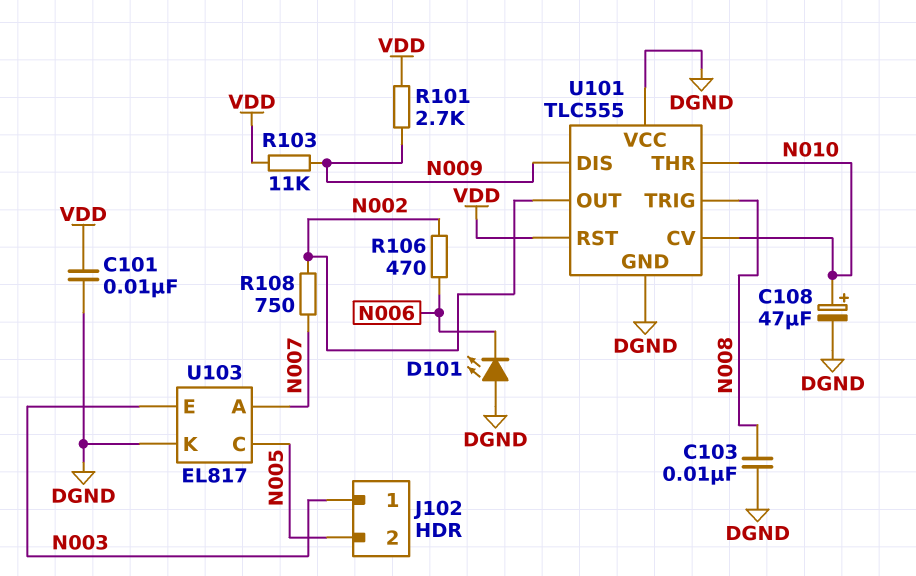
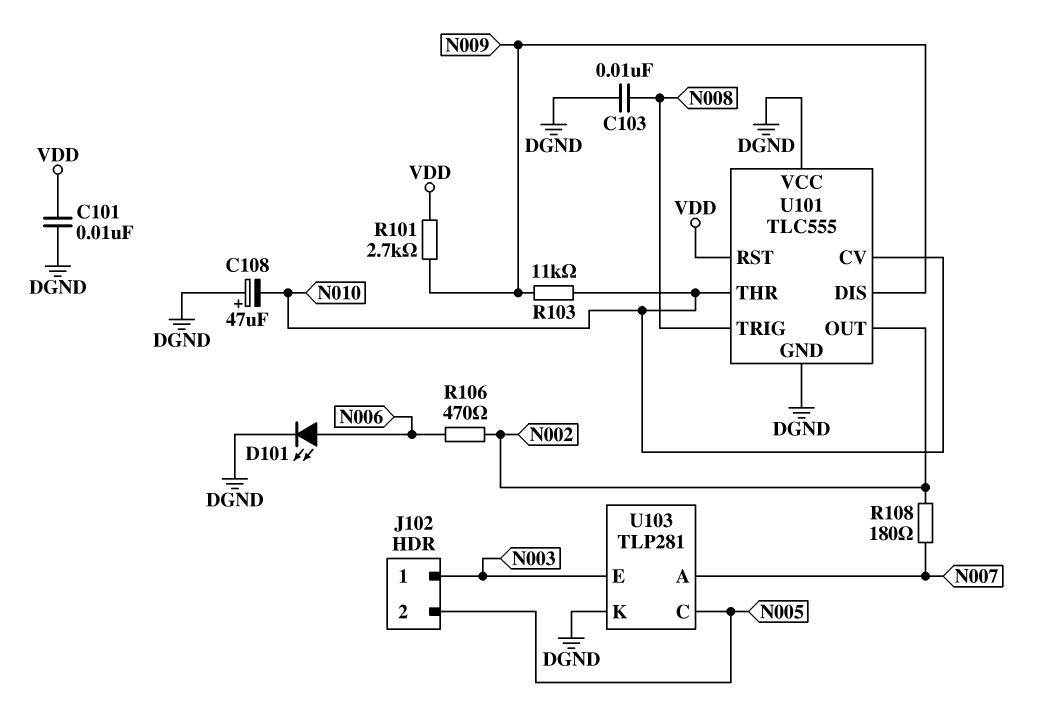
C108: 47uF (plus N010, minus DGND) -> 47uF (plus DGND, minus N010)
D101: LED (A DGND, K N006) -> LED (A N006, K DGND)
R103: 11k (N009, VDD) -> 11k (N009, N010)
R108: 750 (N002, N007) -> 180 (N002, N007)
U103: EL817 -> TLP281

